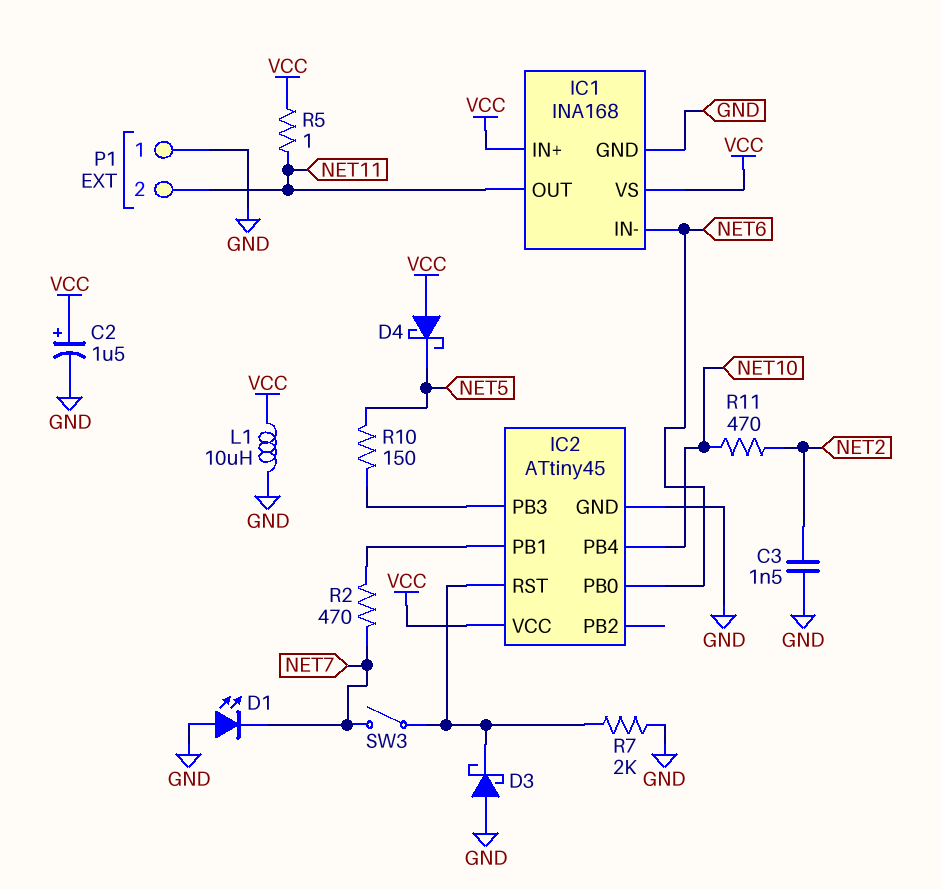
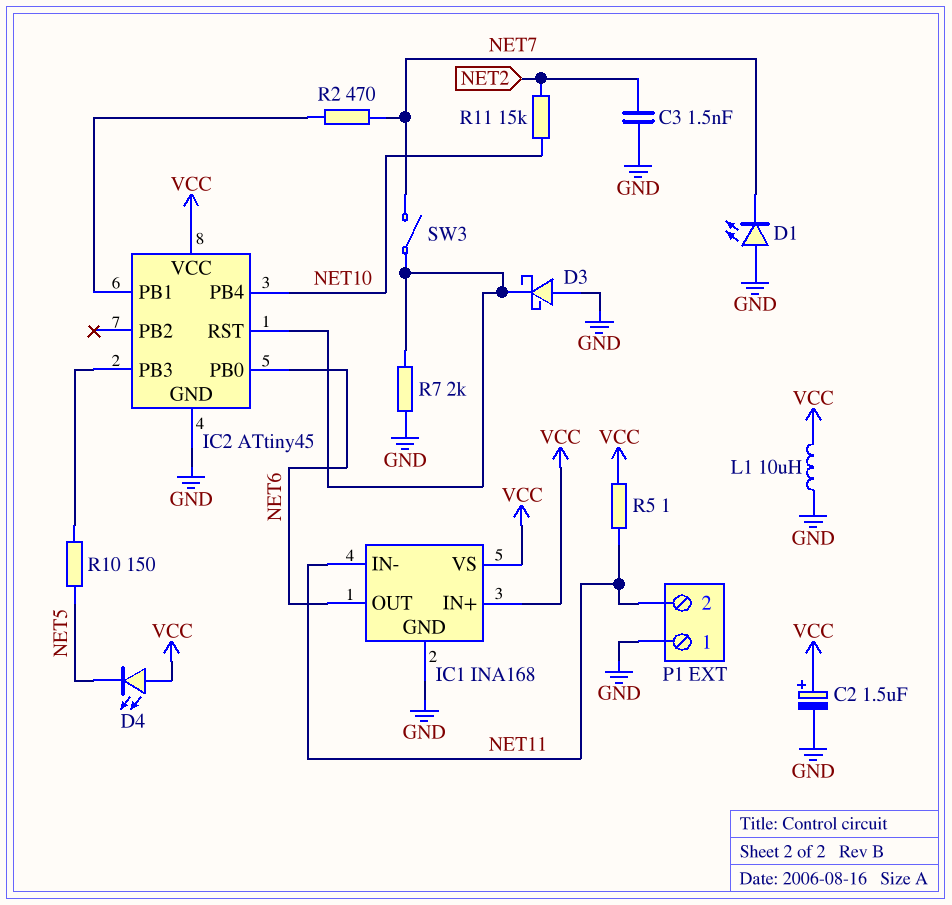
D4: schottky (A VCC, K NET5) -> LED (A VCC, K NET5)
IC1 pin IN-: NET6 -> NET11
IC1 pin OUT: NET11 -> NET6
R11: 470 (NET2, NET10) -> 15k (NET2, NET10)

